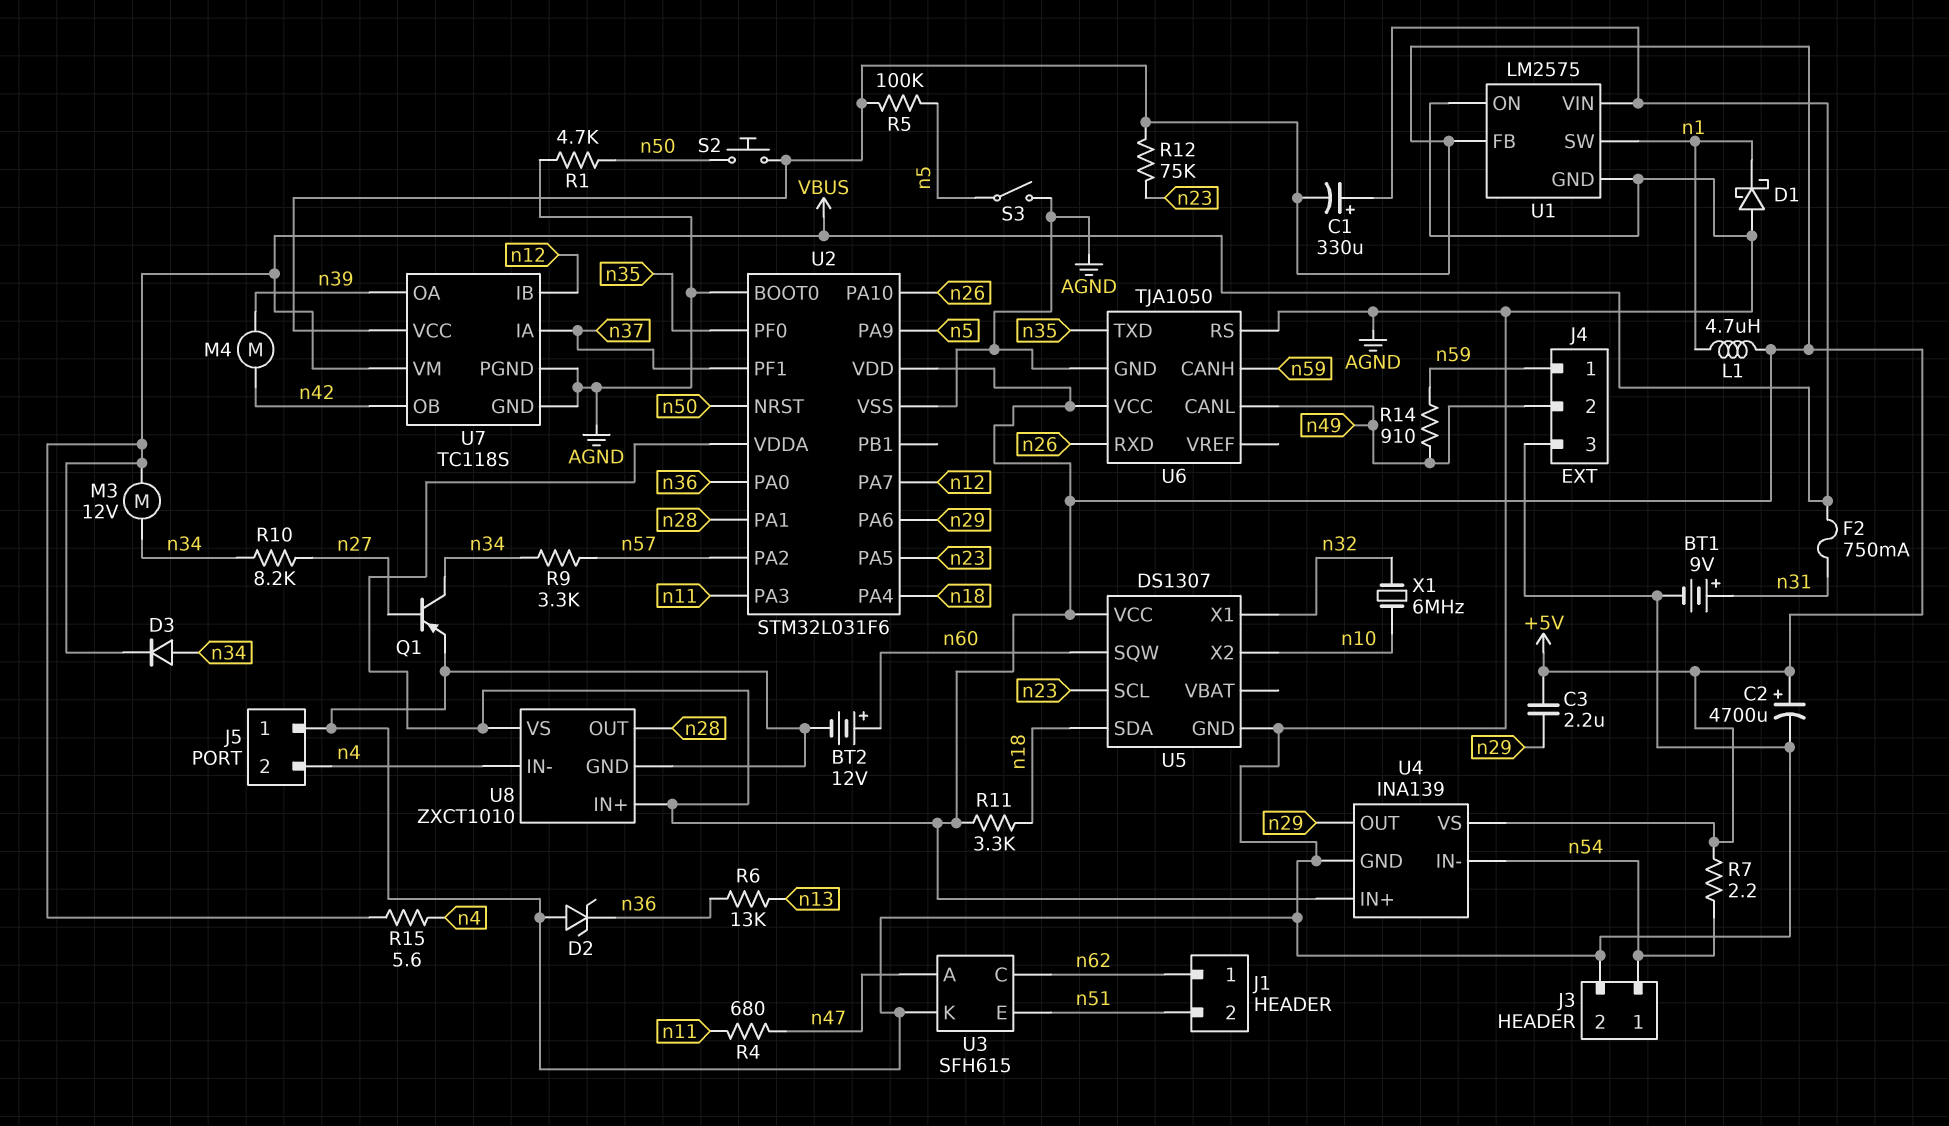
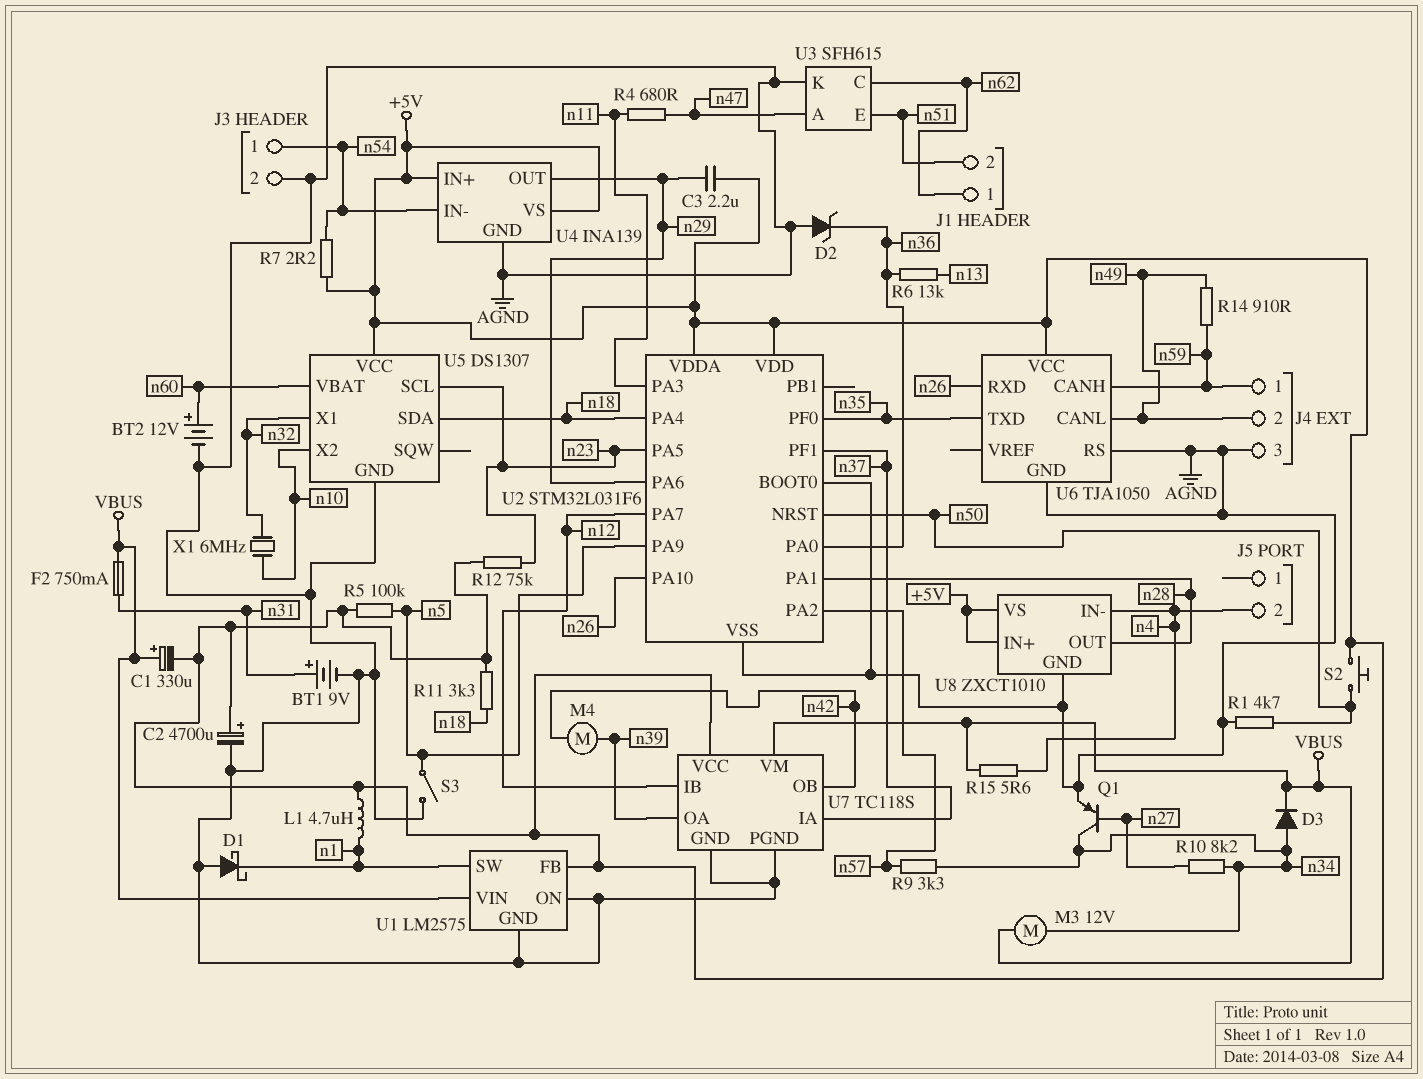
J5 pin 1: AGND -> none
U5 pin SQW: n60 -> none
U5 pin VBAT: none -> n60

